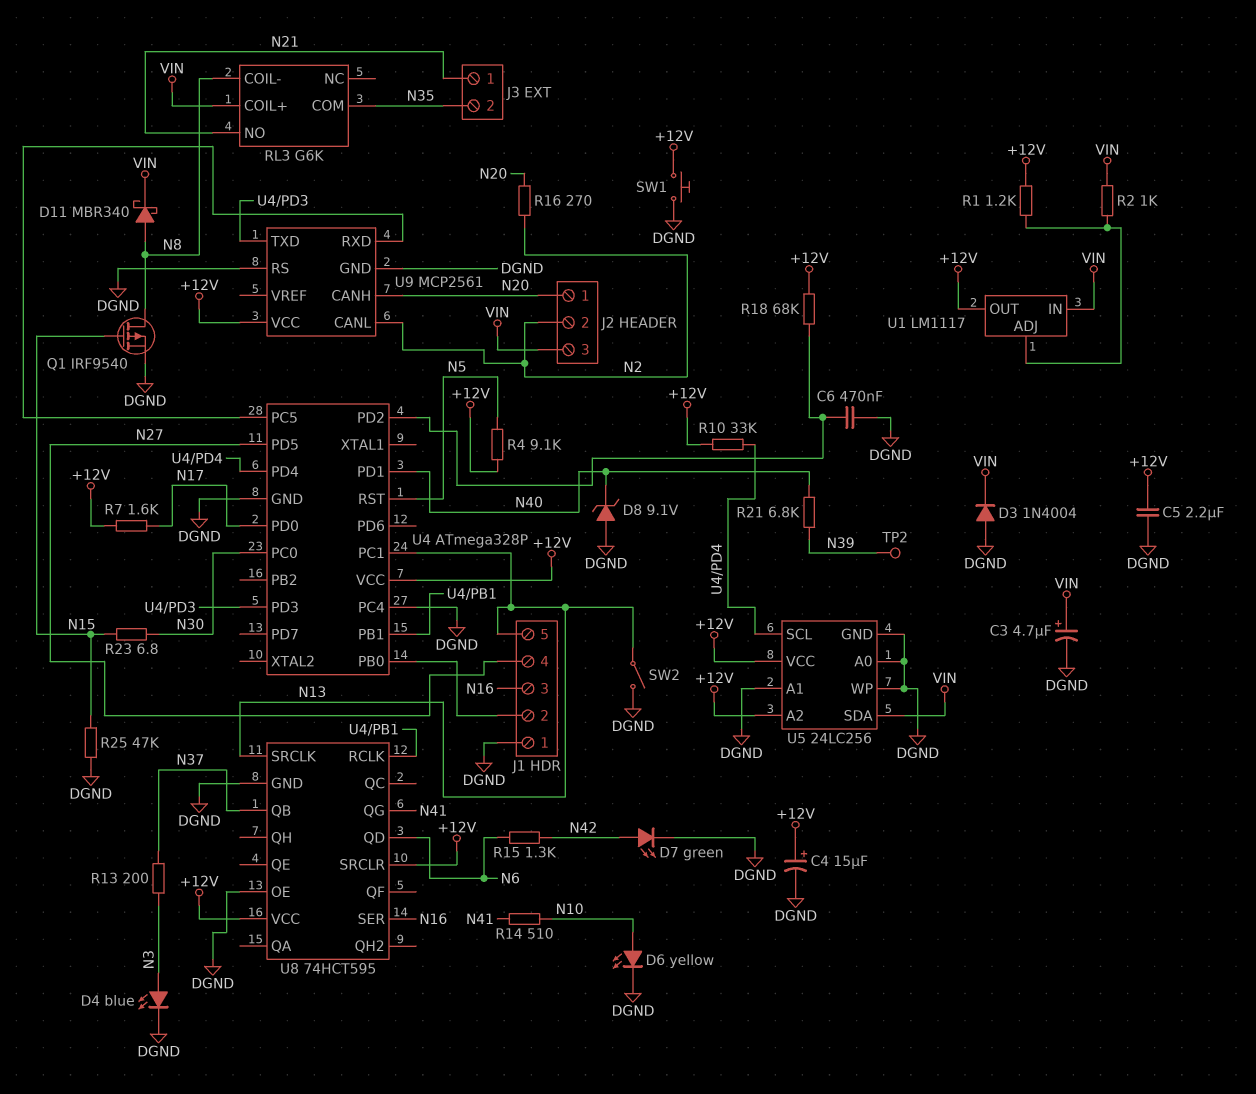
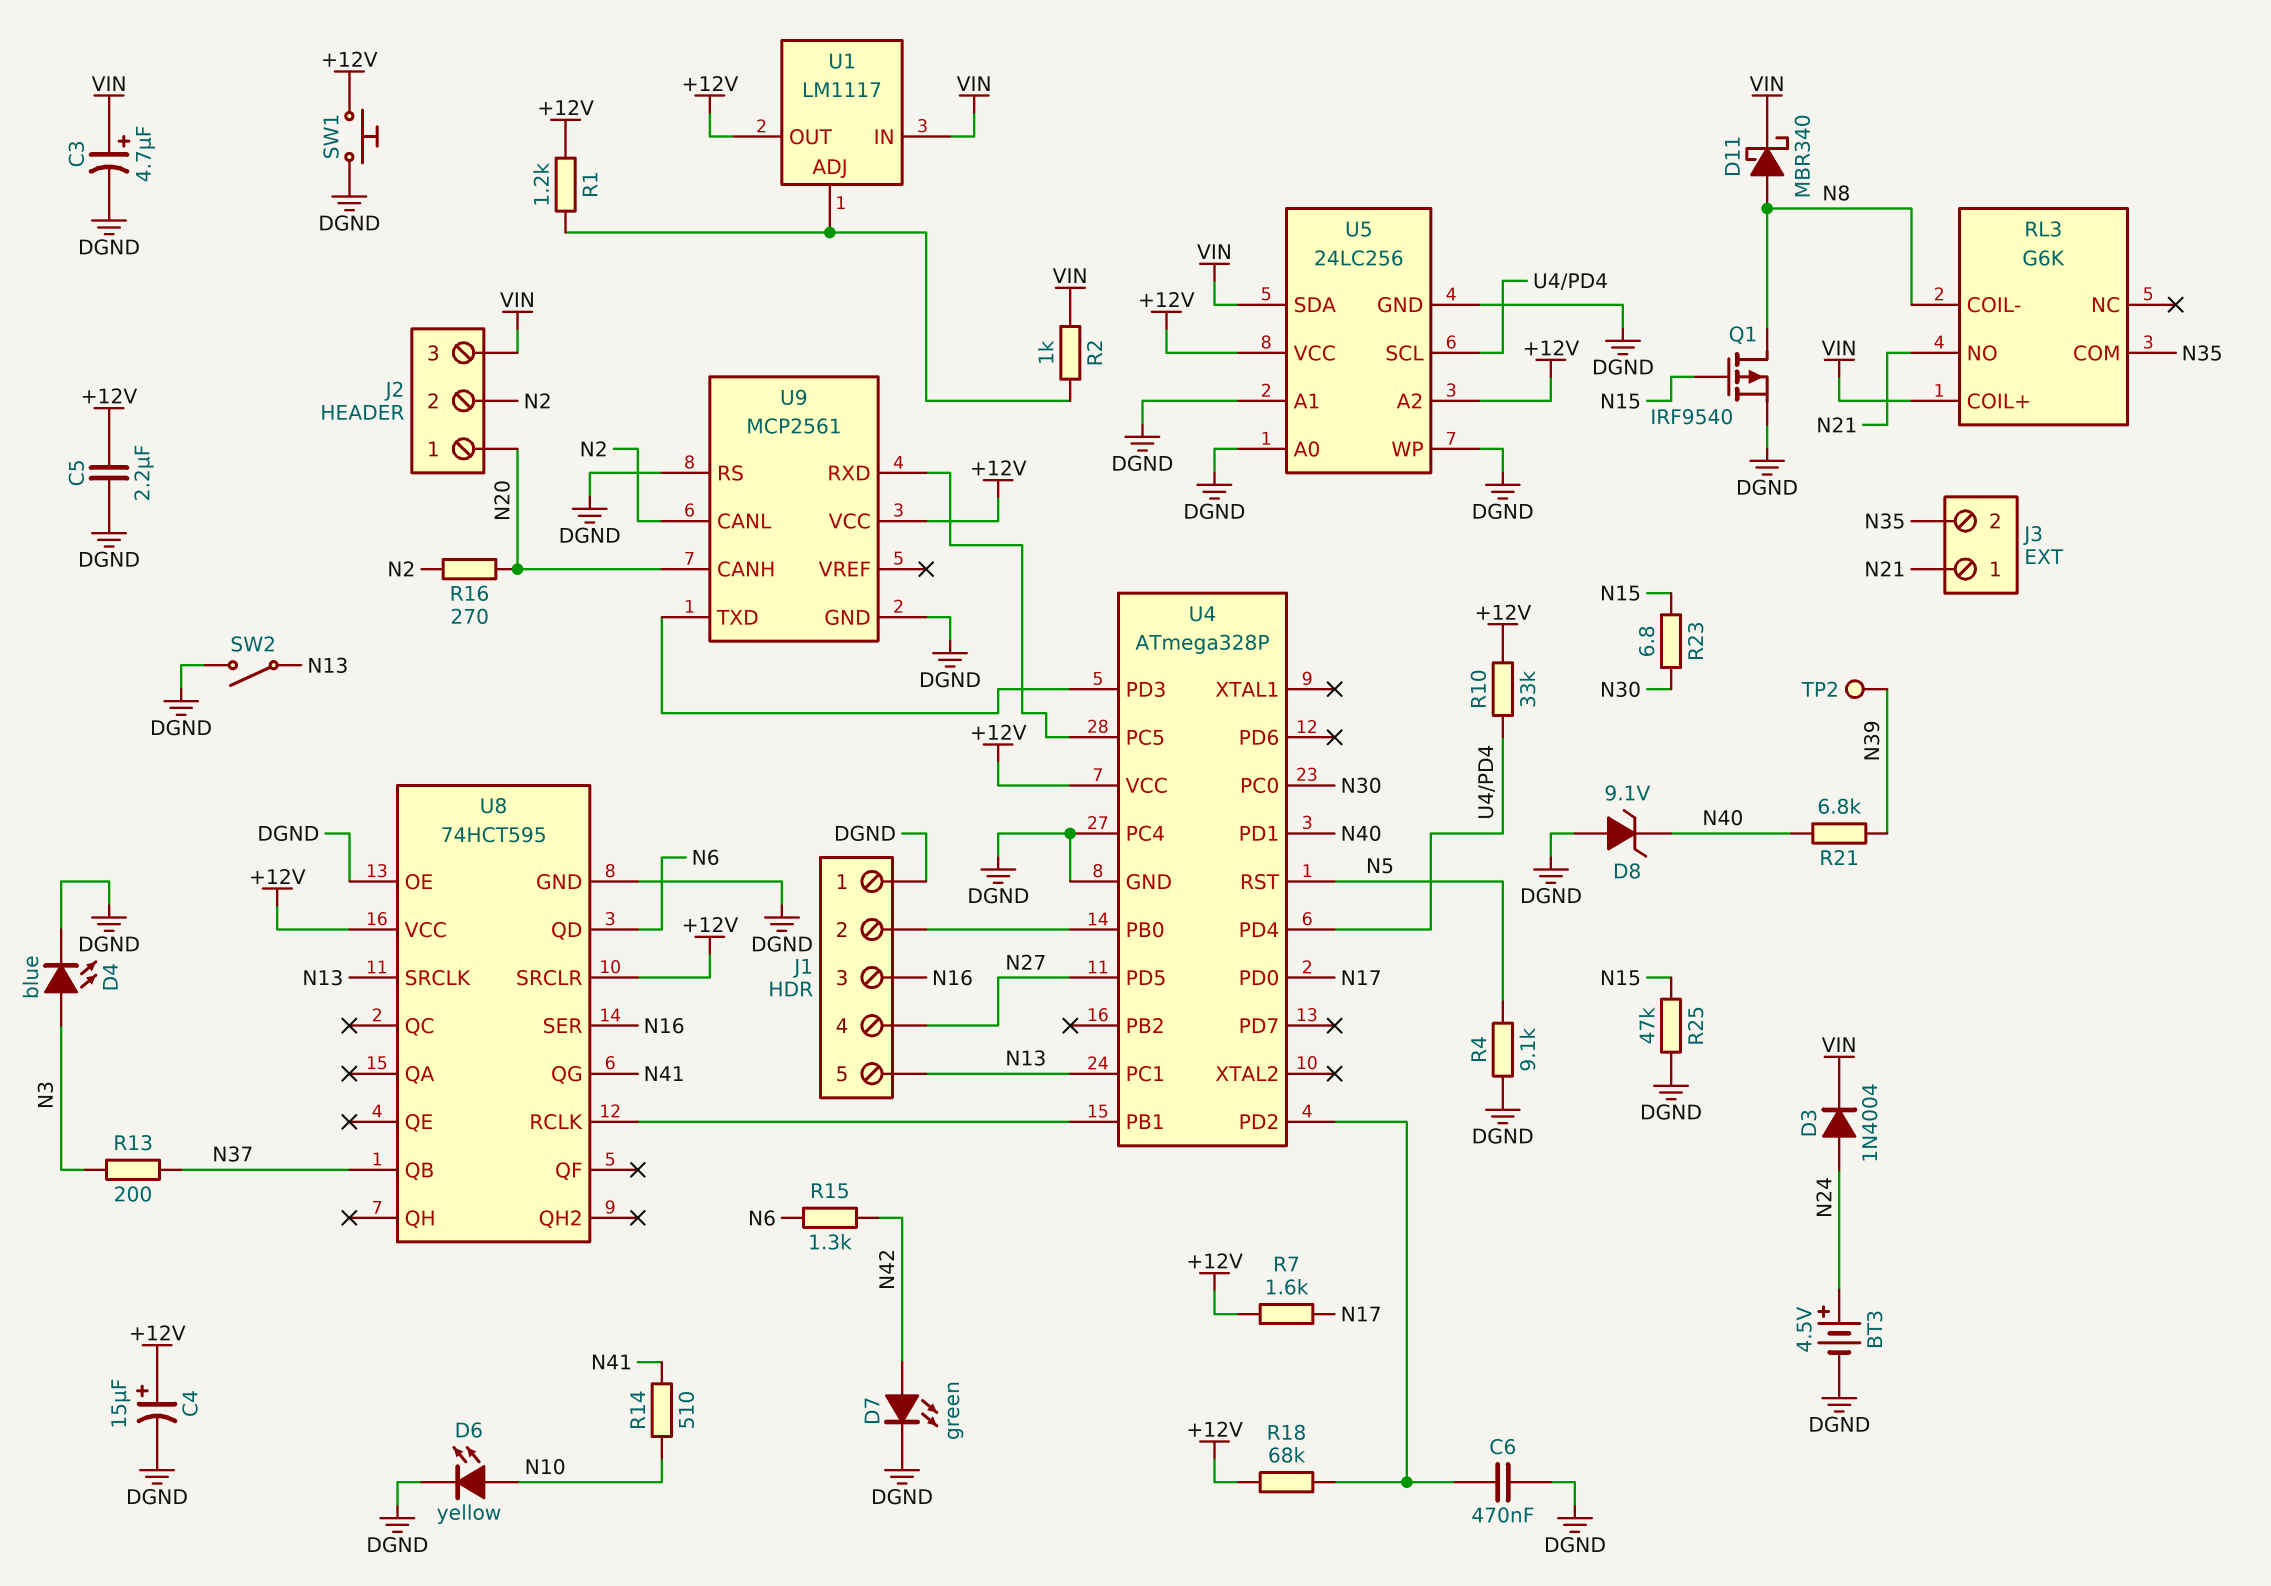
BT3: none -> 4.5V (plus N24, minus DGND)
D3: diode 1N4004 (A DGND, K VIN) -> diode 1N4004 (A N24, K VIN)
R4: 9.1k (+12V, N5) -> 9.1k (DGND, N5)

